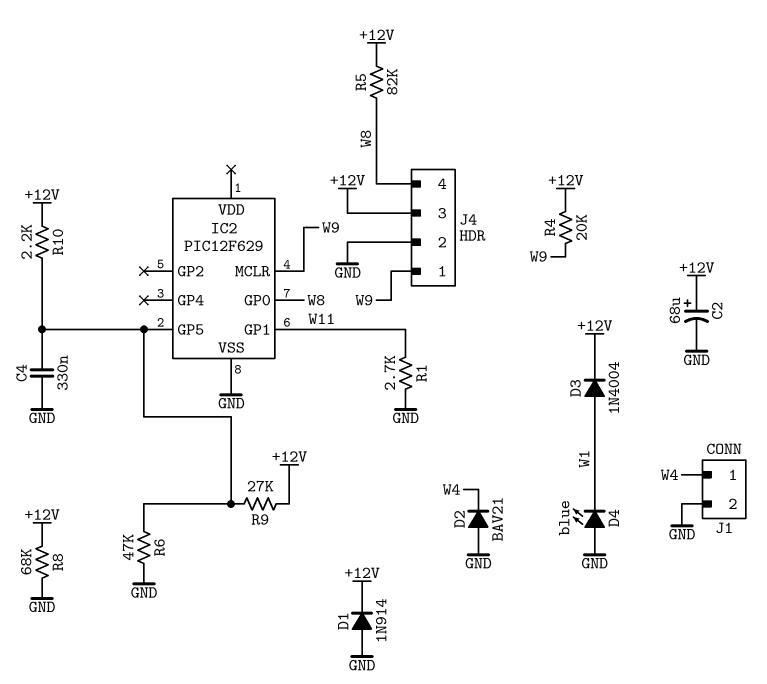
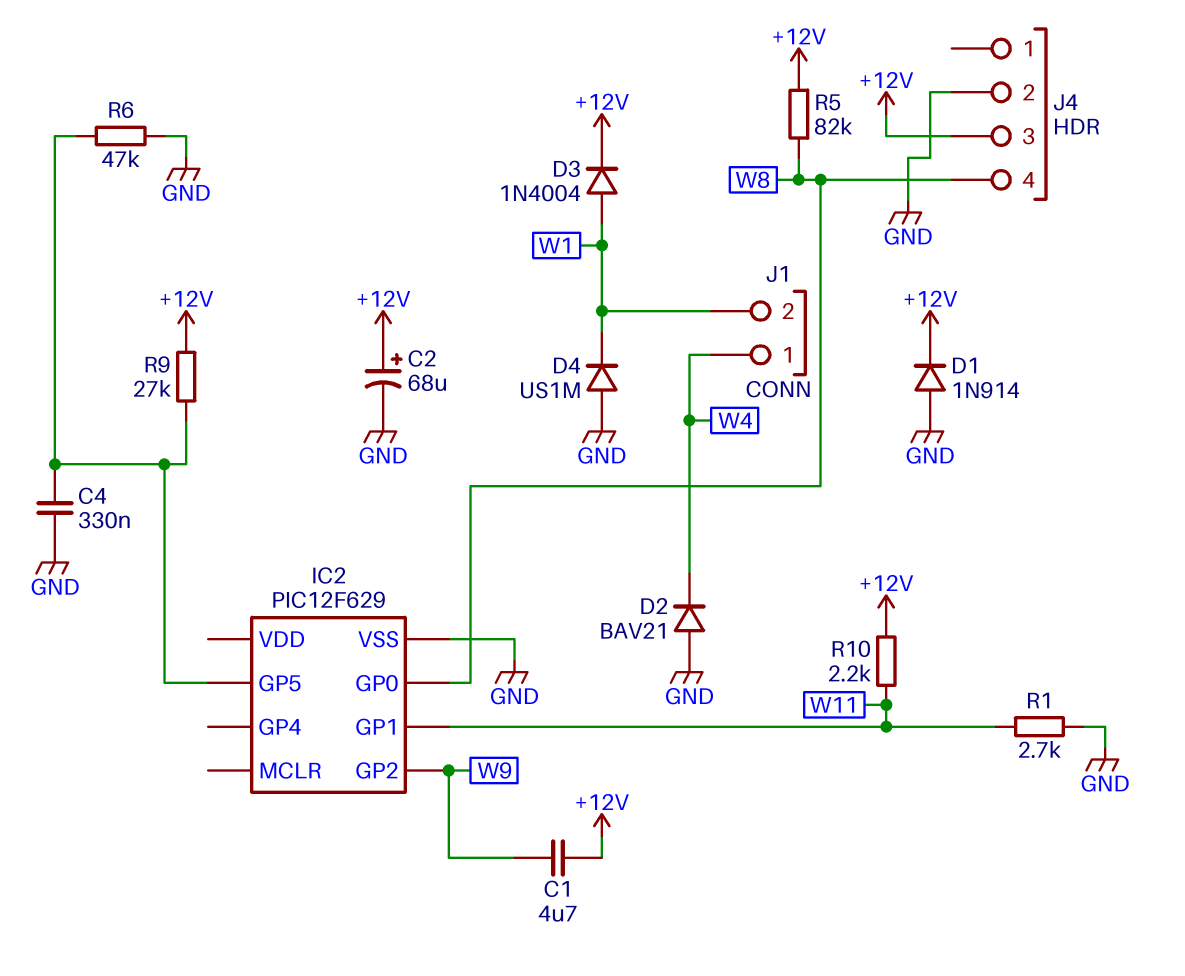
C1: none -> 4.7uF (+12V, W9)
D4: LED blue (A GND, K W1) -> diode US1M (A GND, K W1)
IC2 pin GP2: none -> W9
IC2 pin MCLR: W9 -> none
J1 pin 2: GND -> W1
J4 pin 1: W9 -> none
R4: 20k (+12V, W9) -> none
R8: 68k (+12V, GND) -> none
R10: 2.2k (+12V, IC2/GP5) -> 2.2k (+12V, W11)

